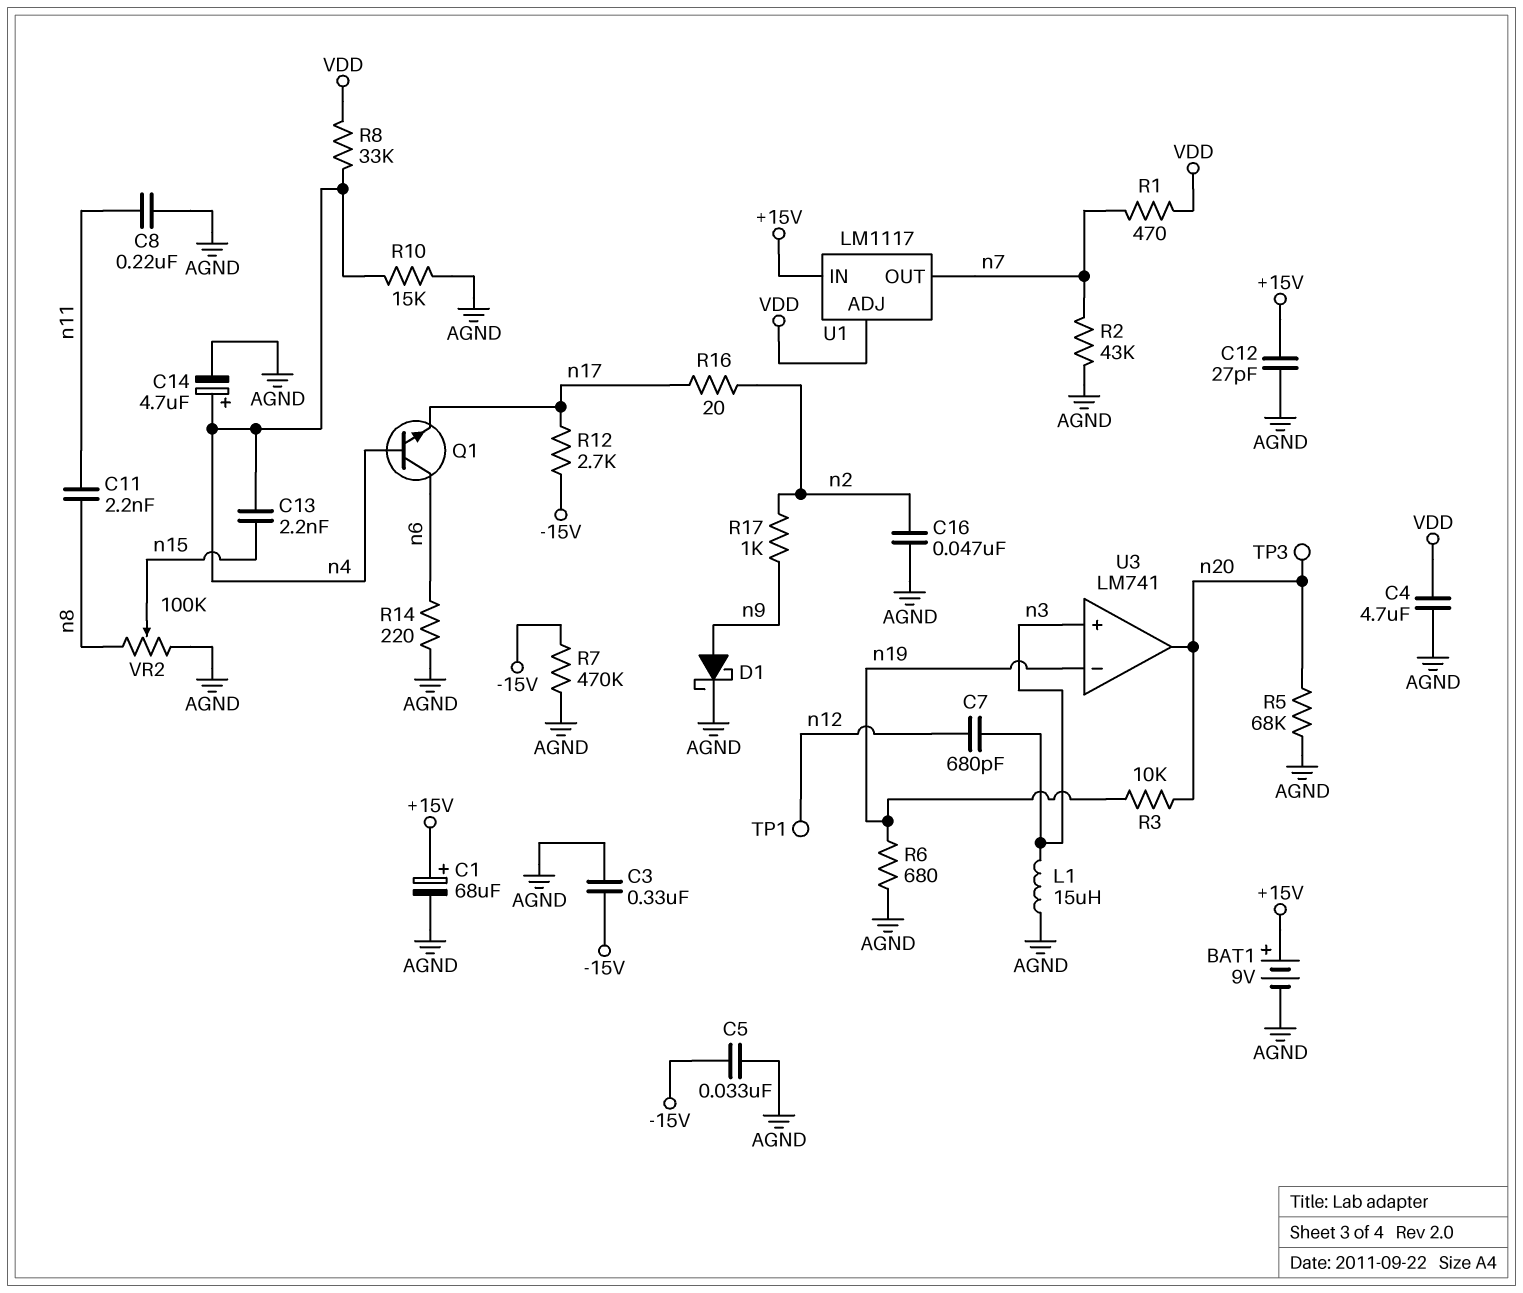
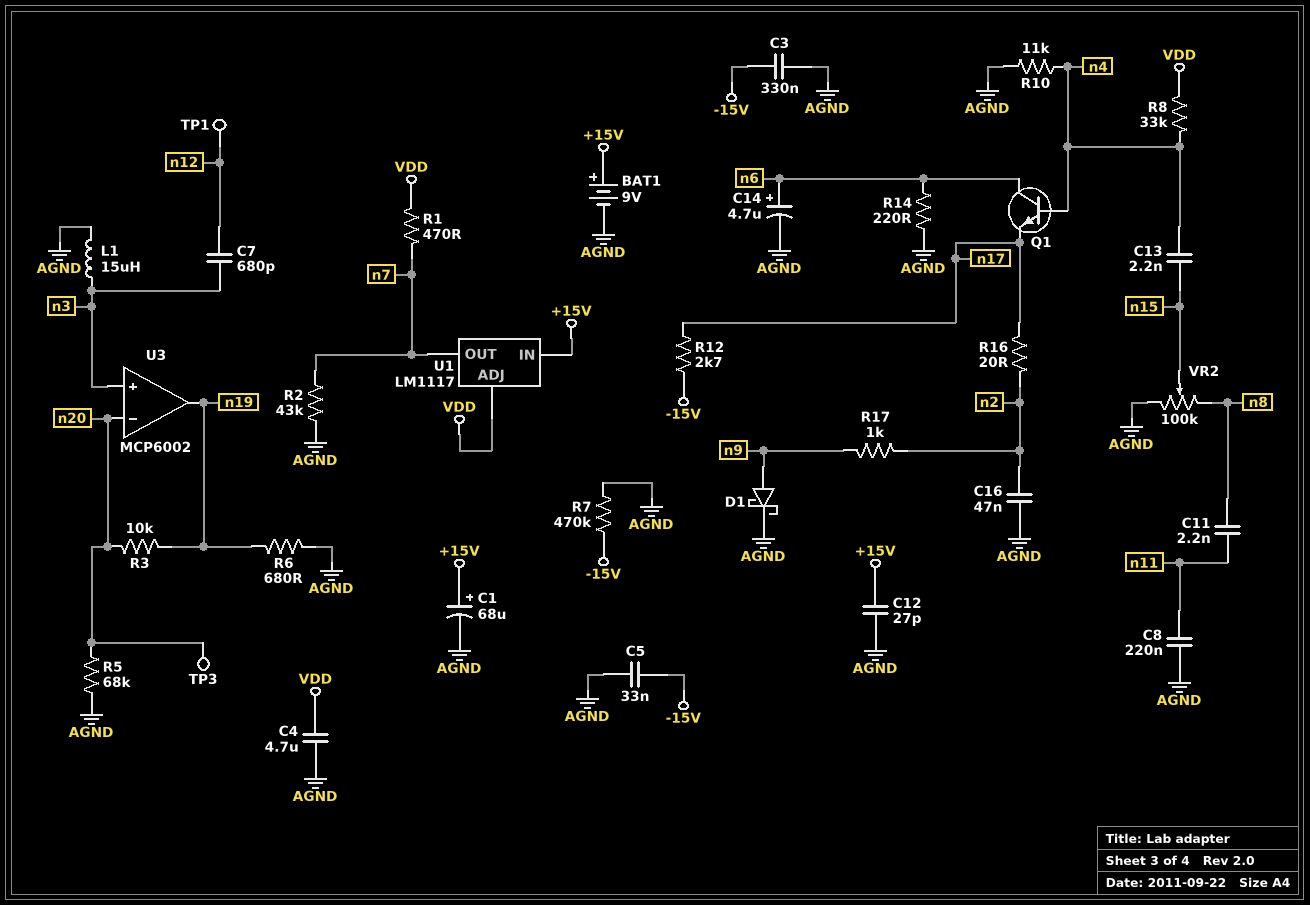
C14: 4.7uF (plus n4, minus AGND) -> 4.7uF (plus n6, minus AGND)
R10: 15k (AGND, n4) -> 11k (AGND, n4)
U3: LM741 -> MCP6002
U3 pin in-: n19 -> n20
U3 pin out: n20 -> n19

